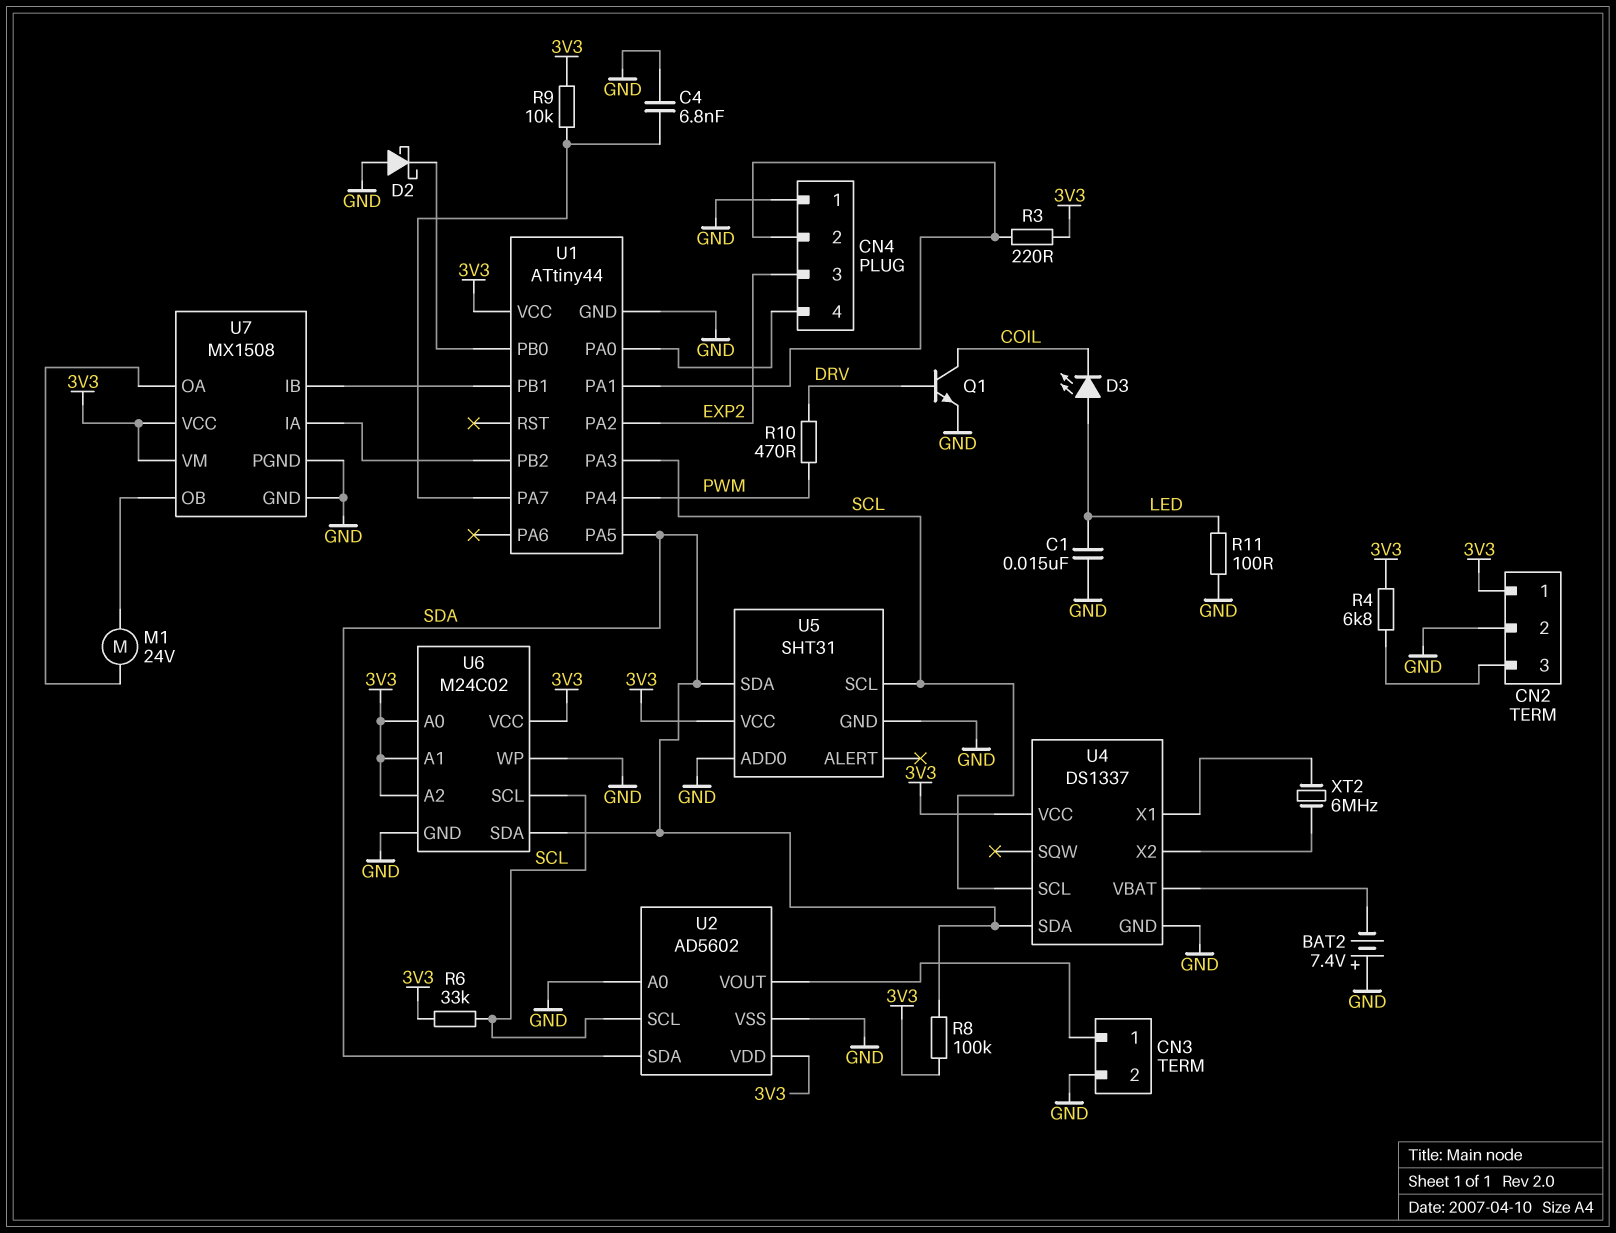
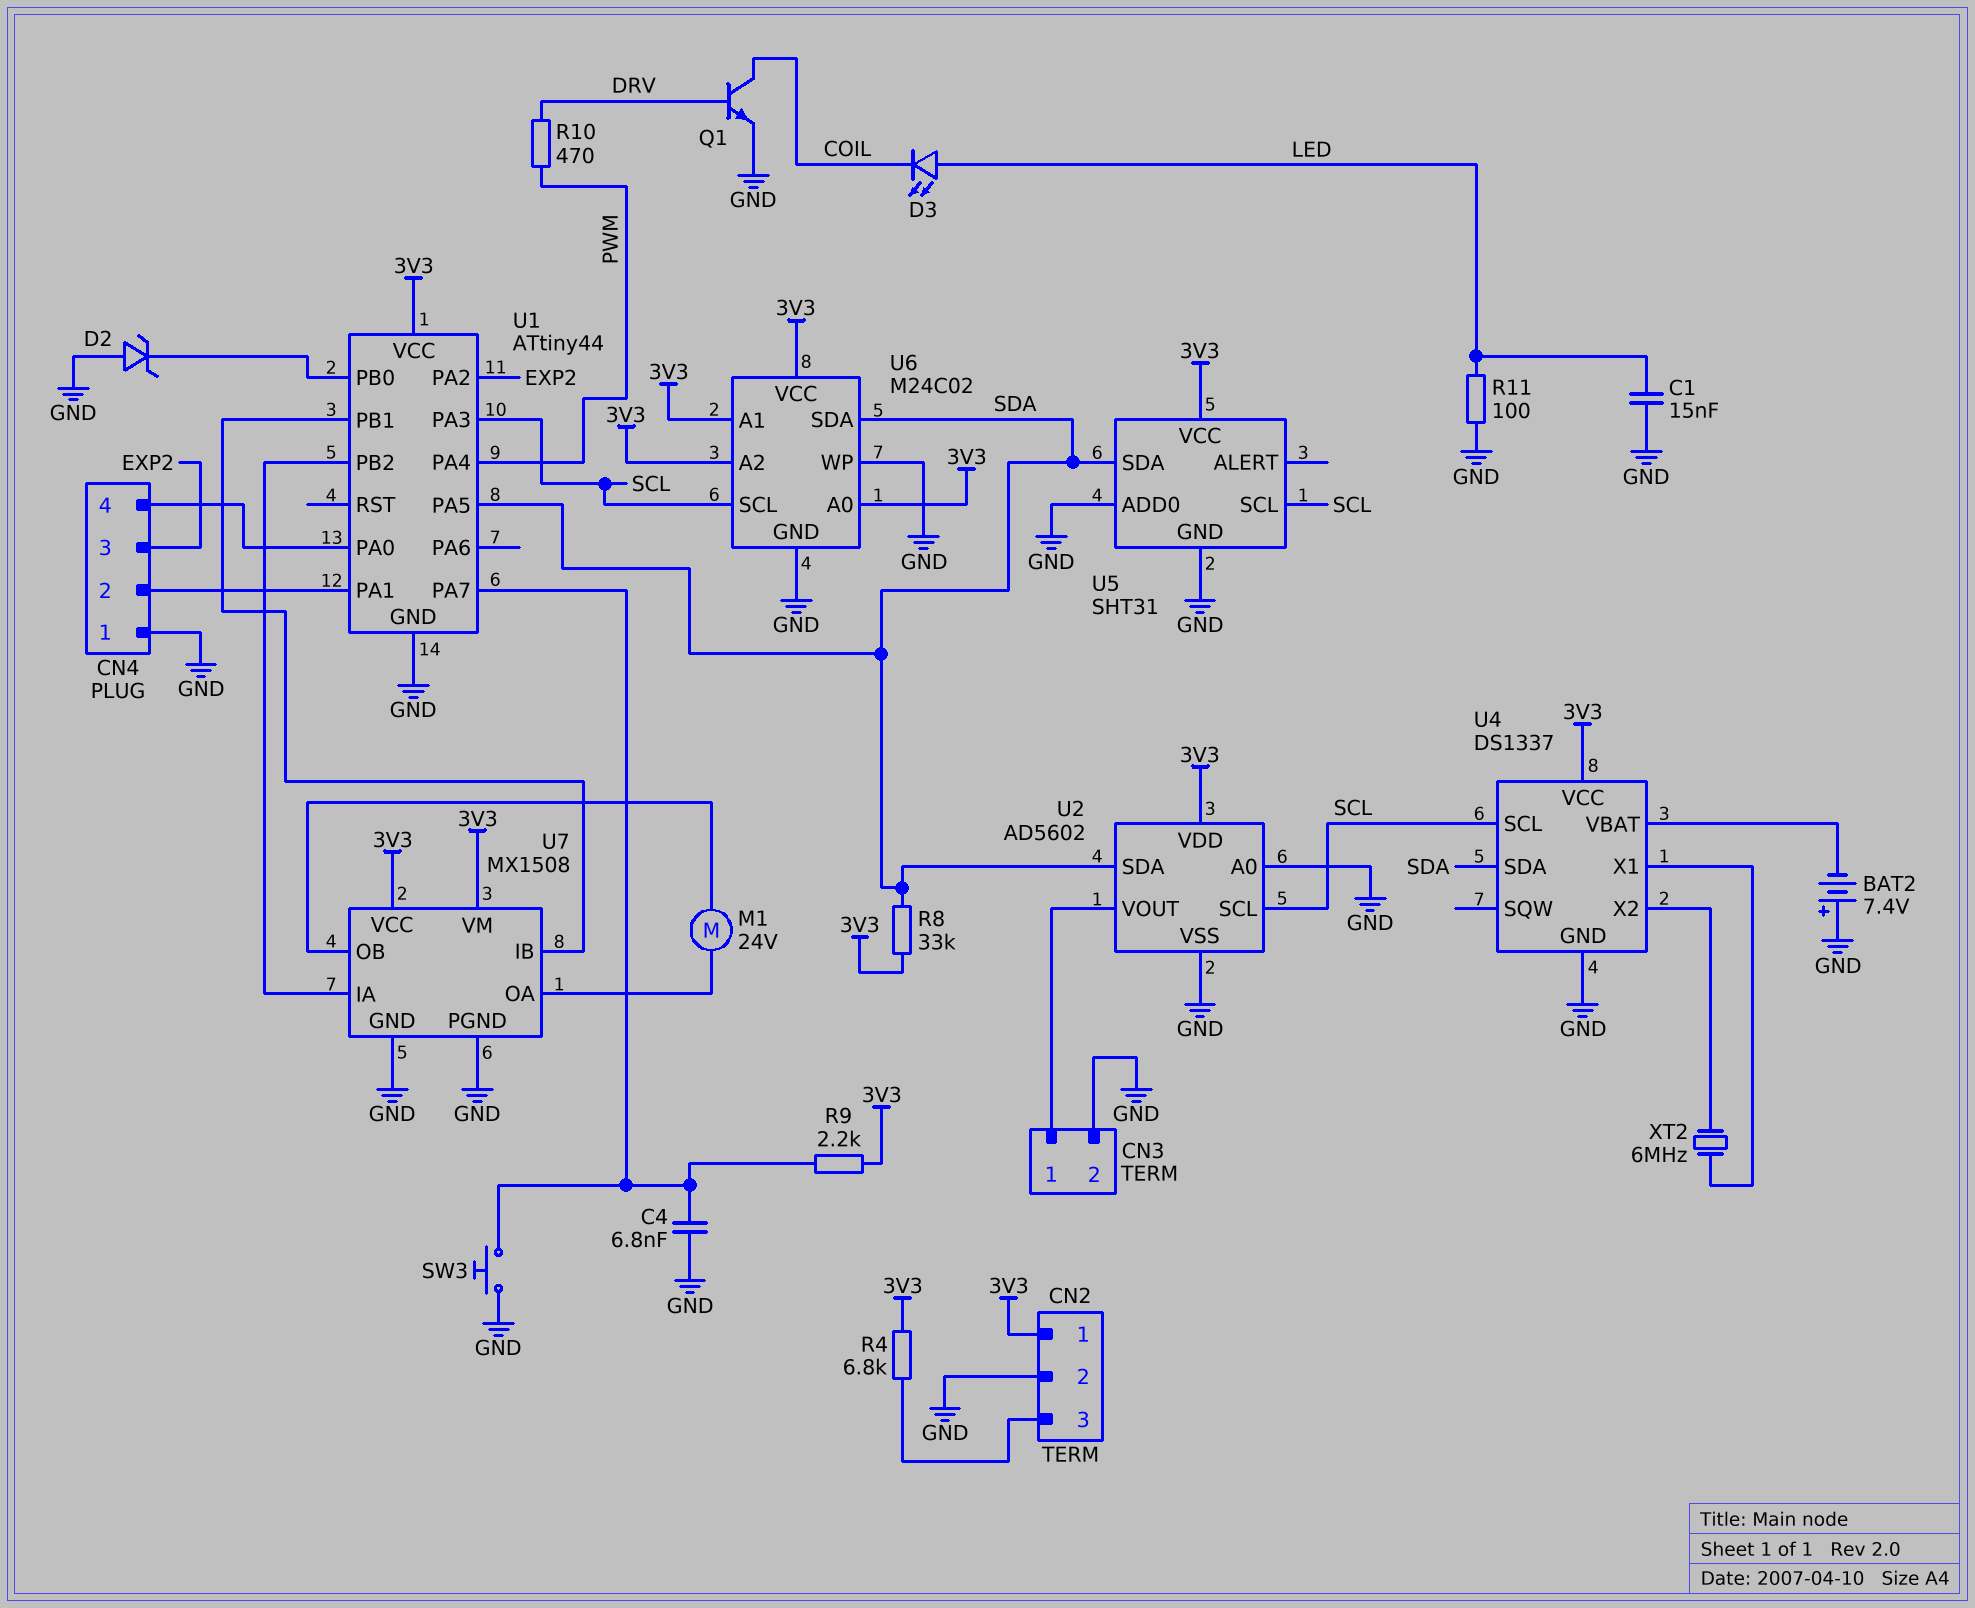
D2: schottky (A GND, K U1/PB0) -> zener (A GND, K U1/PB0)
R3: 220 (3V3, CN4/2) -> none
R6: 33k (3V3, SCL) -> none
R8: 100k (3V3, SDA) -> 33k (3V3, SDA)
R9: 10k (3V3, U1/PA7) -> 2.2k (3V3, U1/PA7)
SW3: none -> button (GND, U1/PA7)

